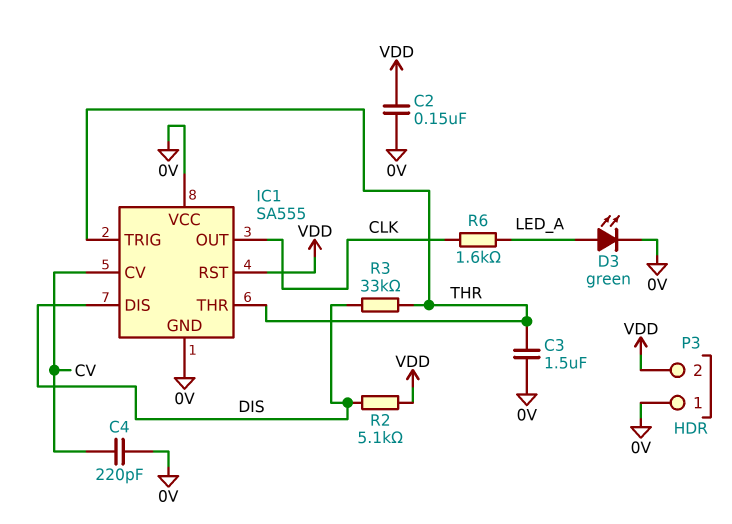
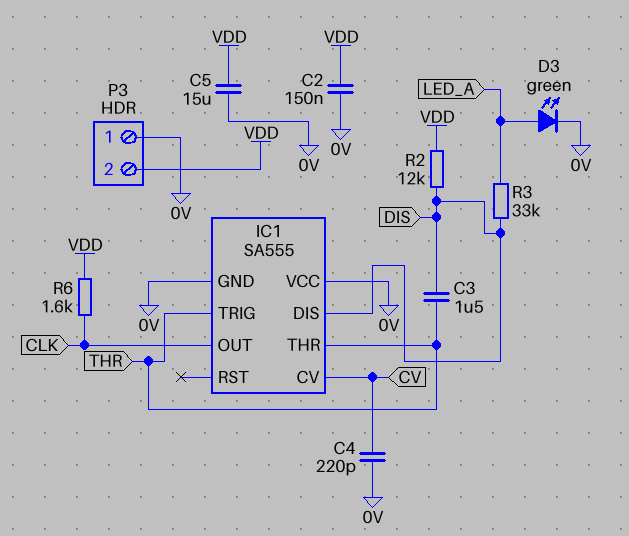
C3: 1.5uF (0V, THR) -> 1.5uF (DIS, THR)
C5: none -> 15uF (0V, VDD)
IC1 pin RST: VDD -> none
R2: 5.1k (DIS, VDD) -> 12k (DIS, VDD)
R3: 33k (DIS, THR) -> 33k (DIS, LED_A)
R6: 1.6k (CLK, LED_A) -> 1.6k (CLK, VDD)

